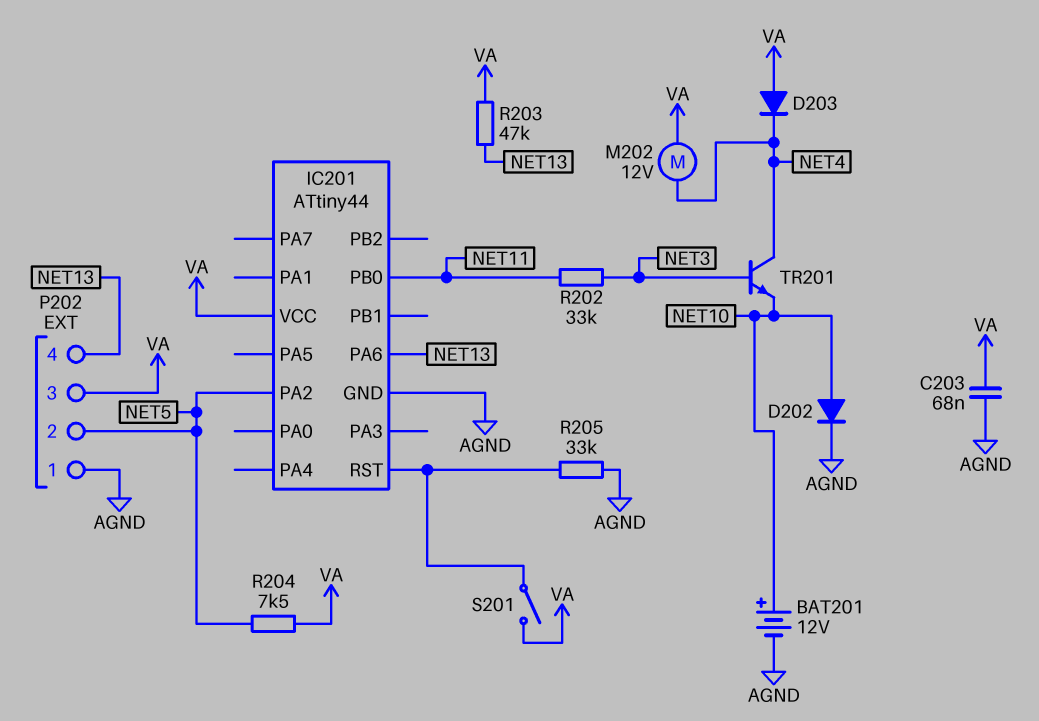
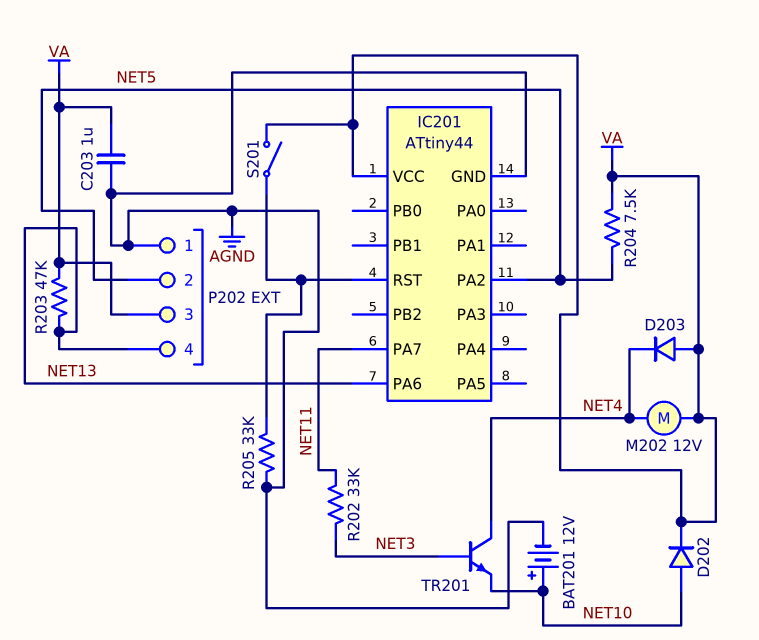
C203: 68nF (AGND, VA) -> 1uF (AGND, VA)
D202: diode (A NET10, K AGND) -> diode (A NET10, K VA)
IC201 pin PA7: none -> NET11
IC201 pin PB0: NET11 -> none

